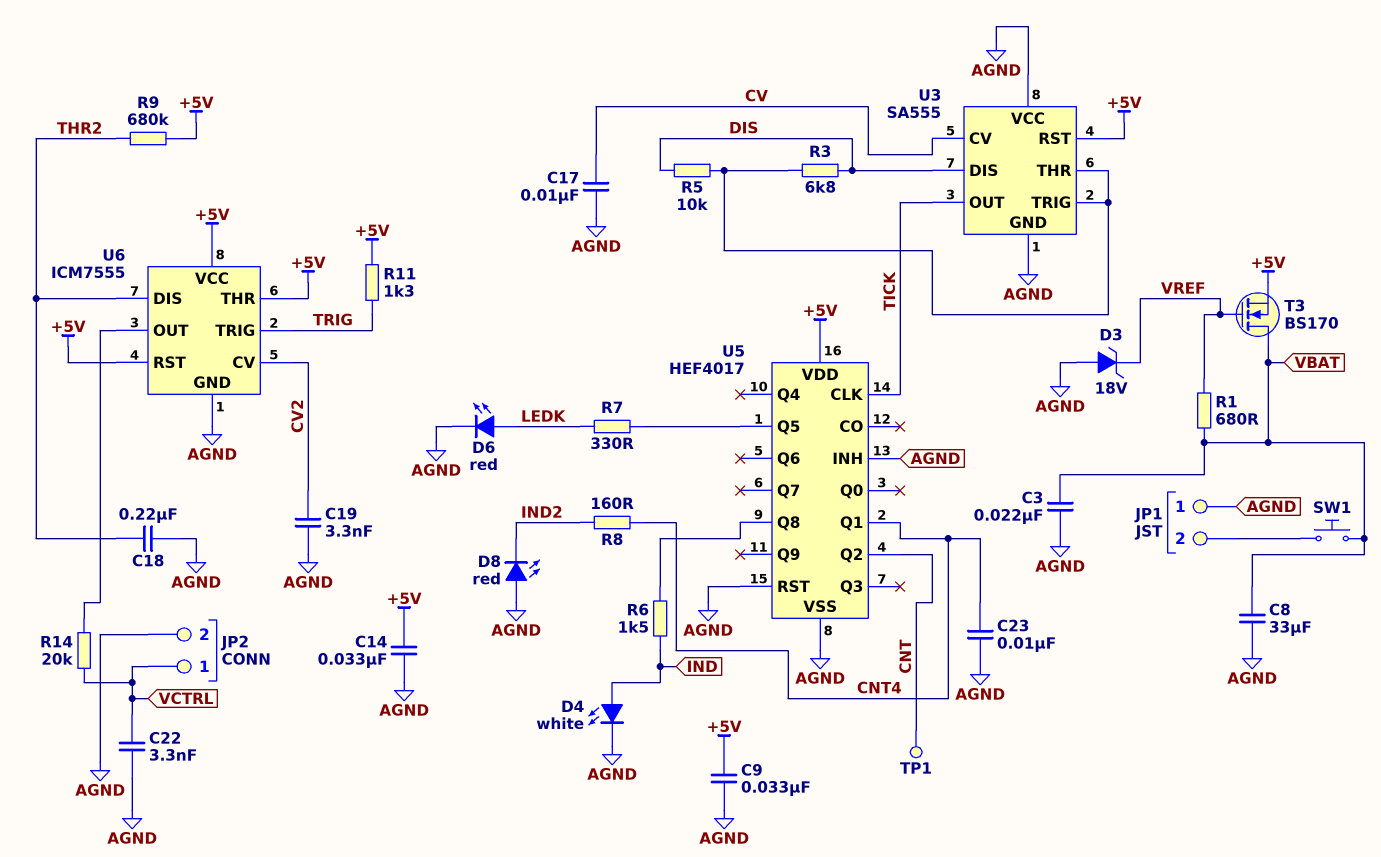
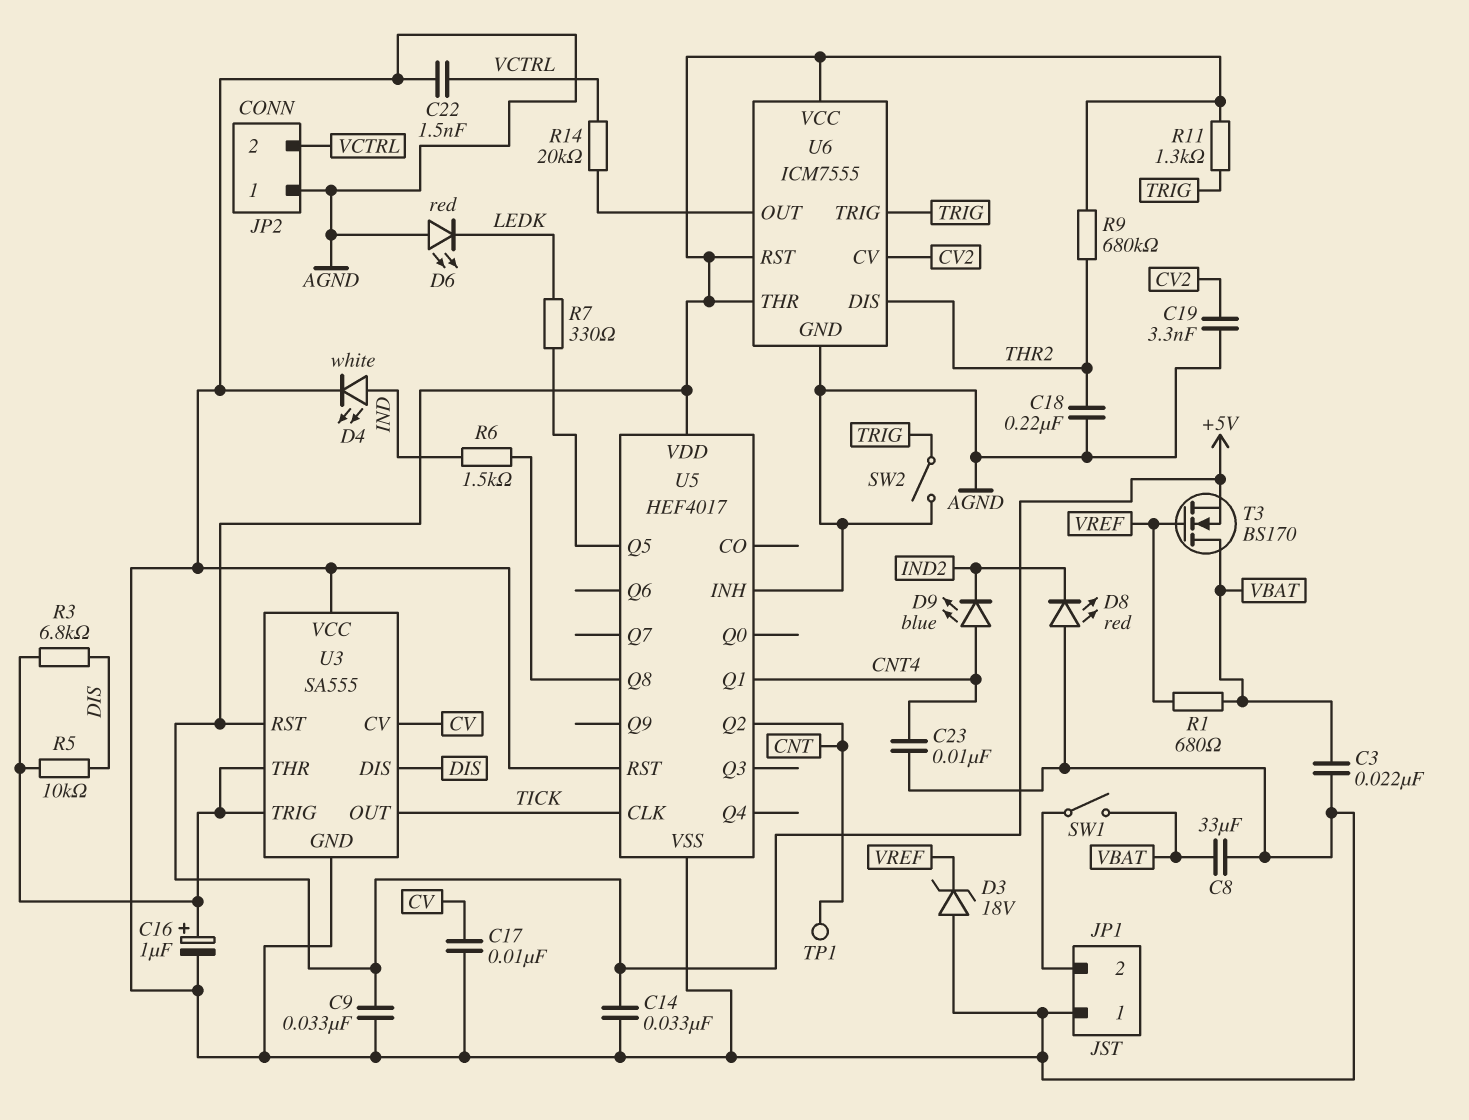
C16: none -> 1uF (plus U3/THR, minus AGND)
C22: 3.3nF (AGND, VCTRL) -> 1.5nF (AGND, VCTRL)
D6: LED red (A LEDK, K AGND) -> LED red (A AGND, K LEDK)
D9: none -> LED blue (A CNT4, K IND2)
JP2 pin 1: VCTRL -> AGND
JP2 pin 2: AGND -> VCTRL
R8: 160 (CNT4, IND2) -> none
SW1: button (JP1/2, VBAT) -> switch (JP1/2, VBAT)
SW2: none -> switch (AGND, TRIG)

